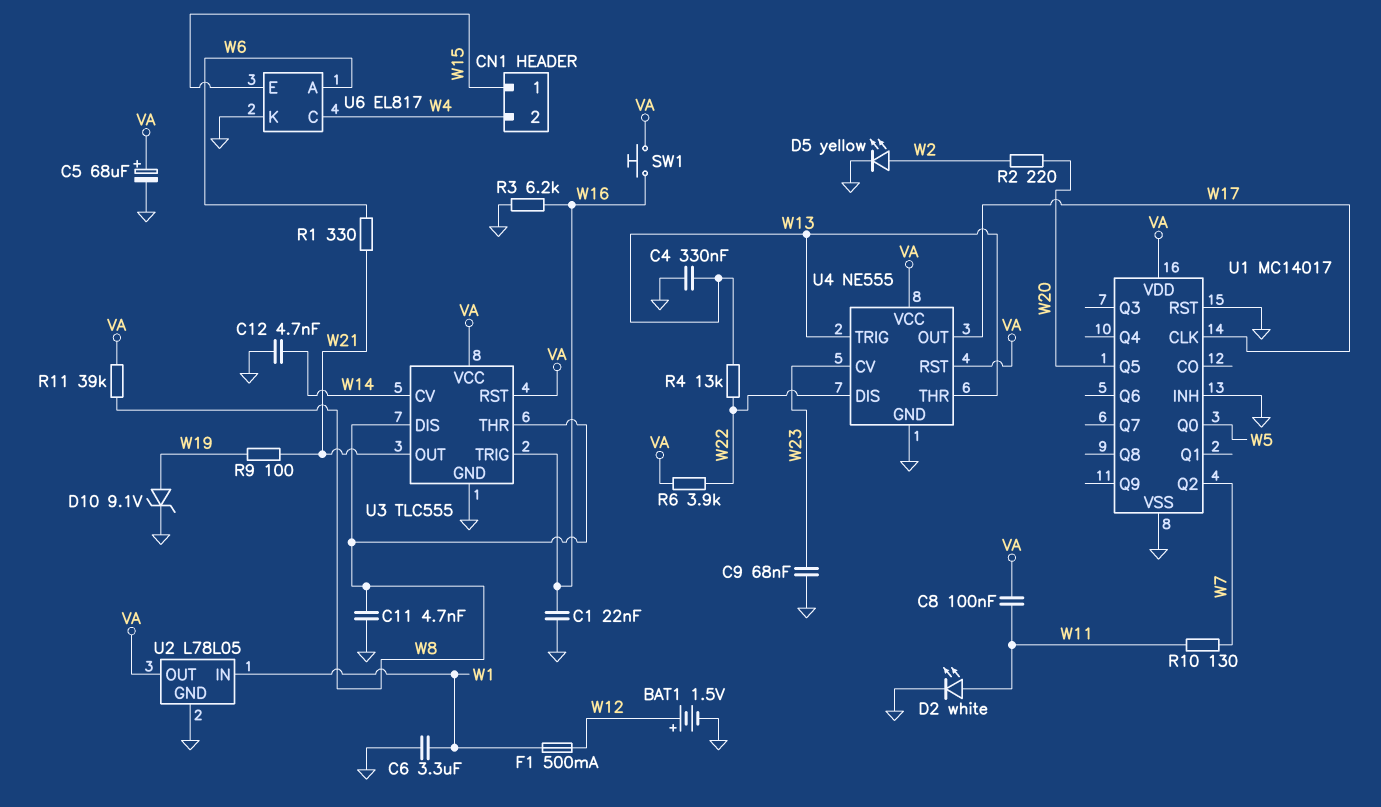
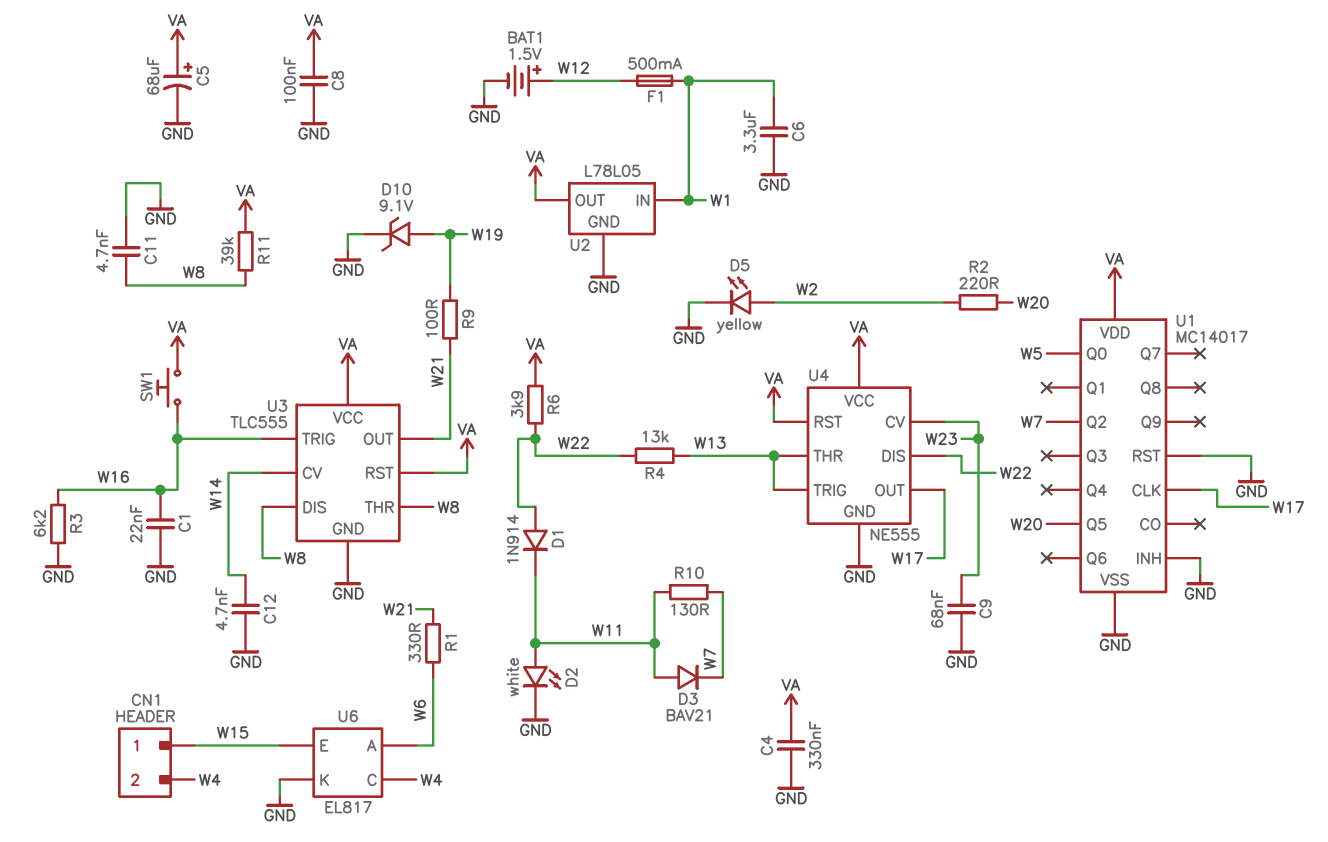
C4: 330nF (GND, W13) -> 330nF (GND, VA)
C8: 100nF (VA, W11) -> 100nF (GND, VA)
D1: none -> diode 1N914 (A W22, K W11)
D3: none -> diode BAV21 (A W11, K W7)

